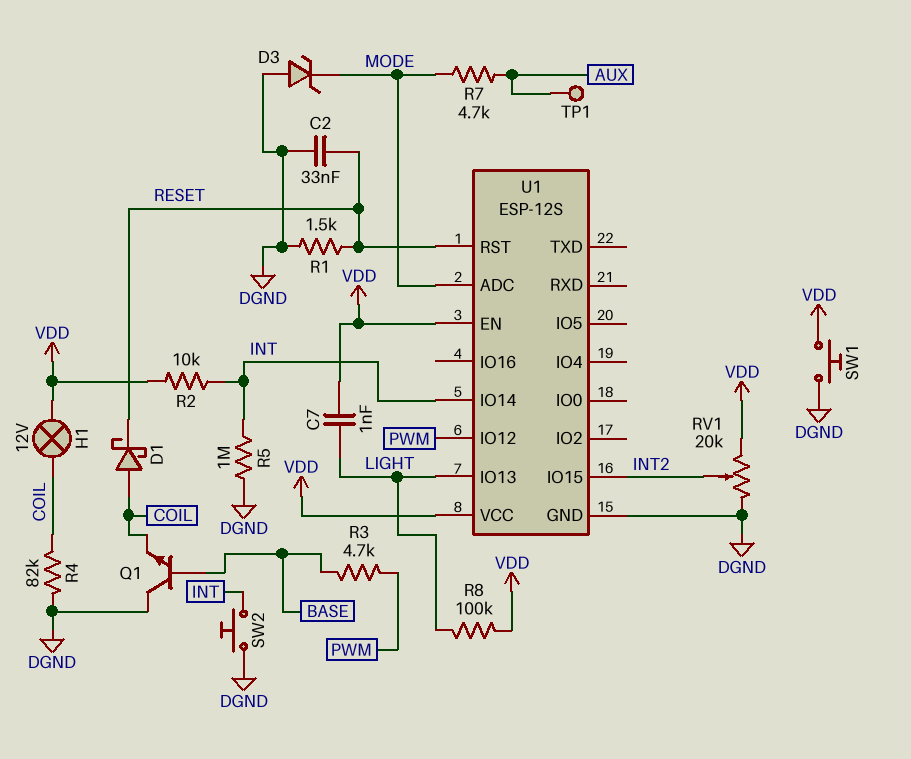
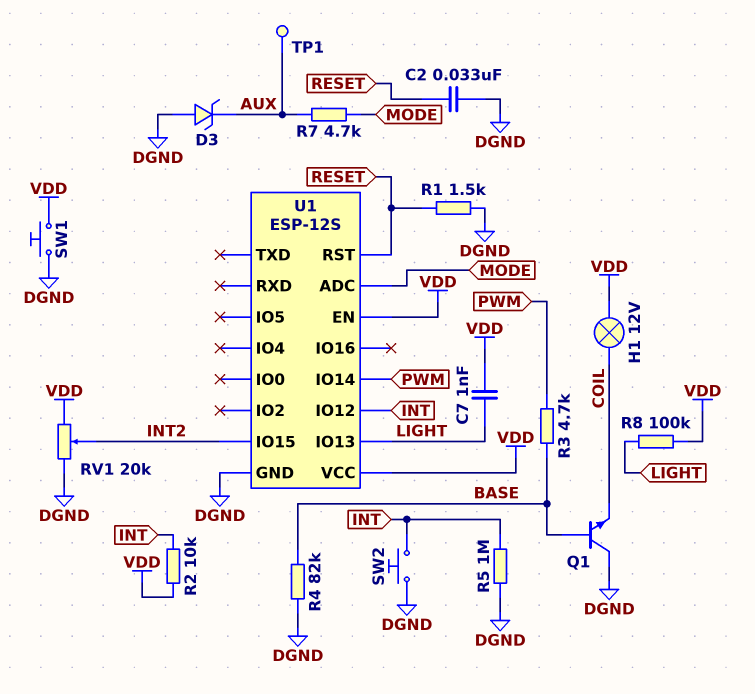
D1: schottky (A COIL, K RESET) -> none
D3: zener (A DGND, K MODE) -> zener (A DGND, K AUX)
R4: 82k (COIL, DGND) -> 82k (BASE, DGND)
U1 pin IO12: PWM -> INT
U1 pin IO14: INT -> PWM

